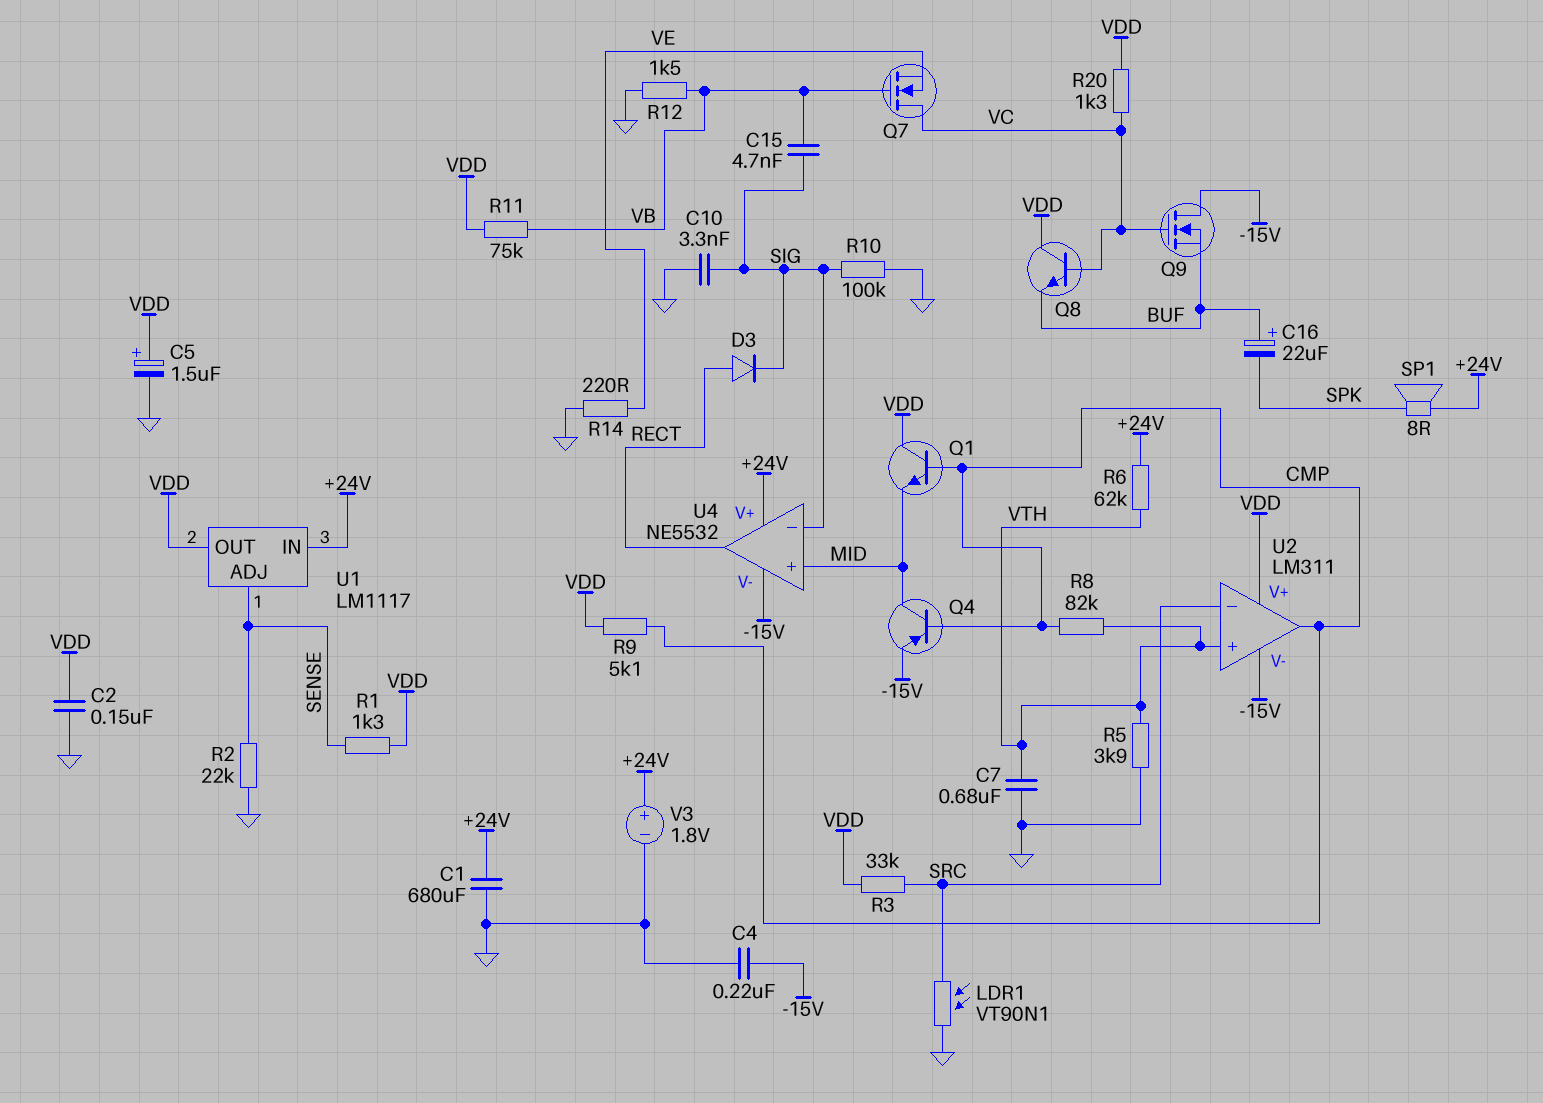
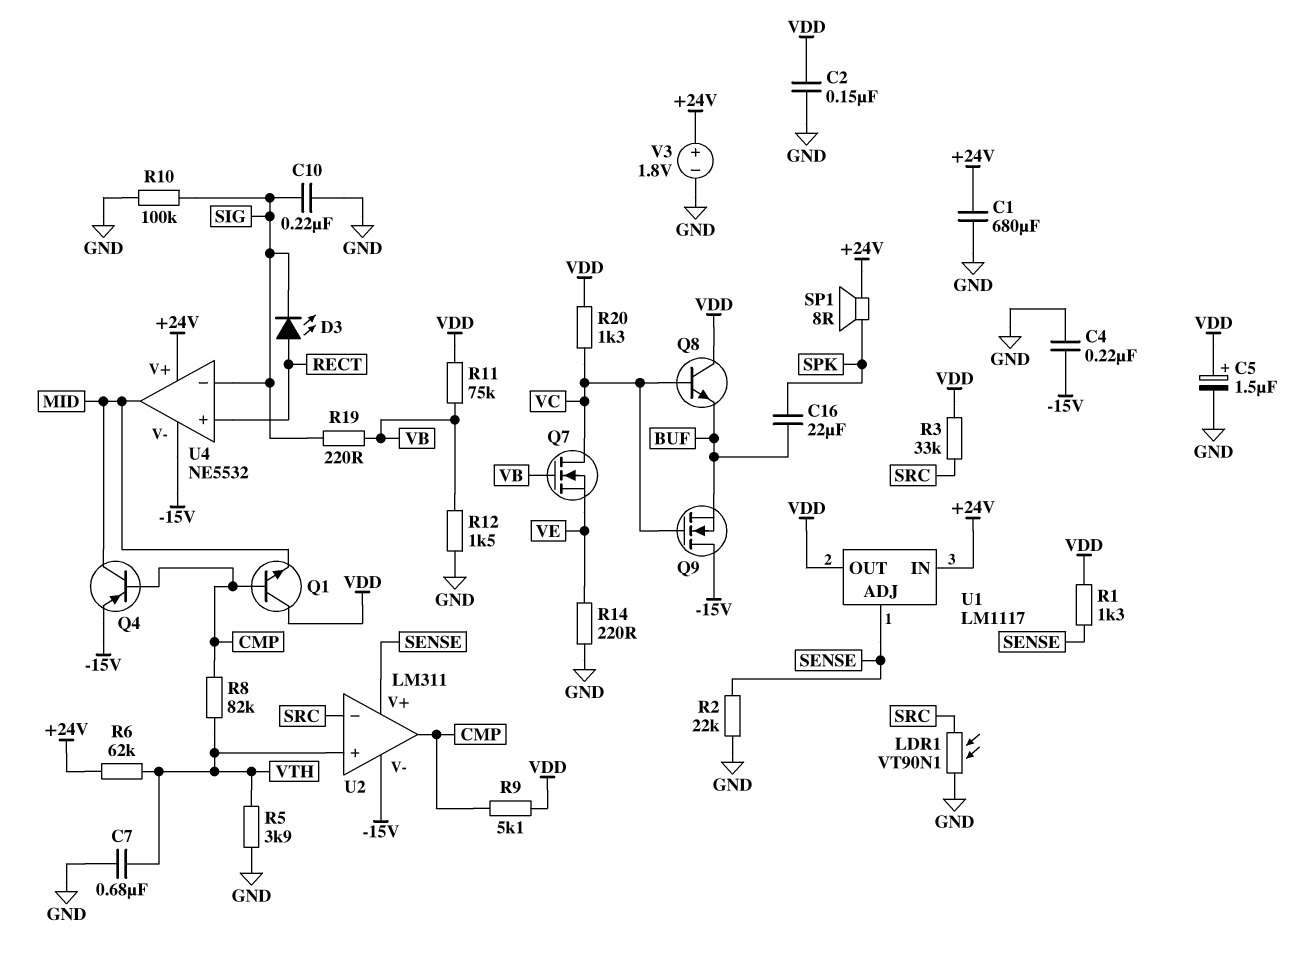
C10: 3.3nF (GND, SIG) -> 220nF (GND, SIG)
C15: 4.7nF (SIG, VB) -> none
C16: 22uF (plus BUF, minus SPK) -> 22uF (BUF, SPK)
D3: diode (A RECT, K SIG) -> LED (A RECT, K SIG)
R19: none -> 220 (SIG, VB)
U2 pin V+: VDD -> SENSE
U4 pin in+: MID -> RECT
U4 pin out: RECT -> MID

